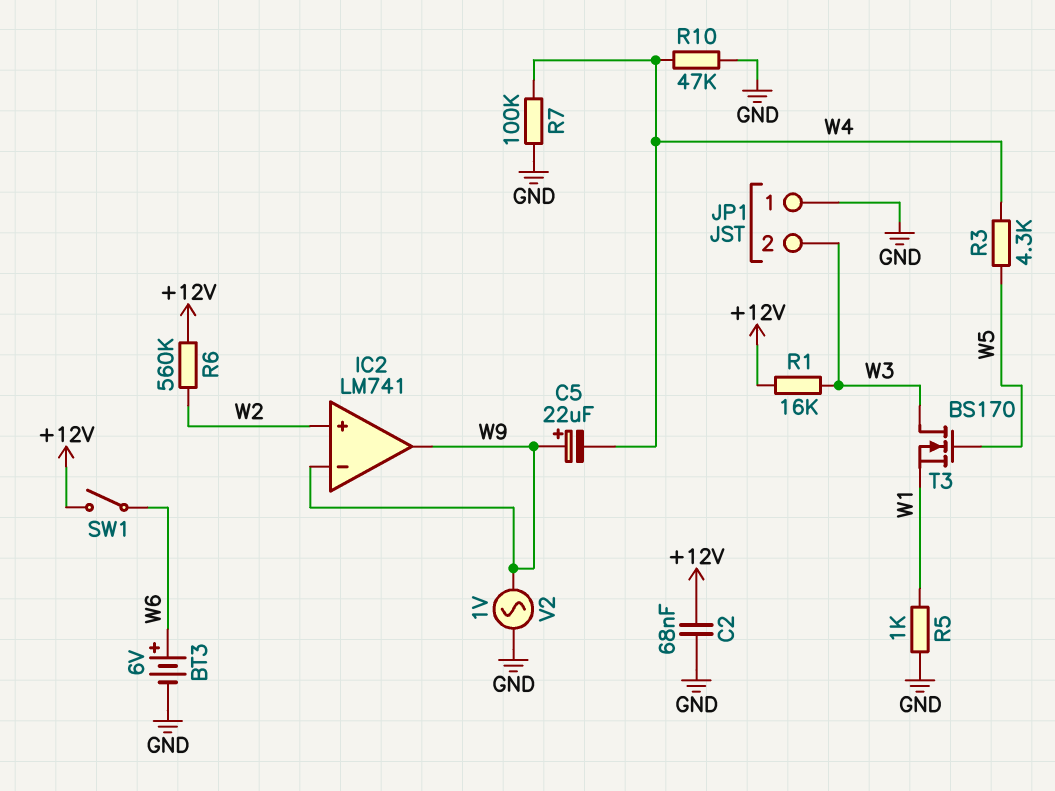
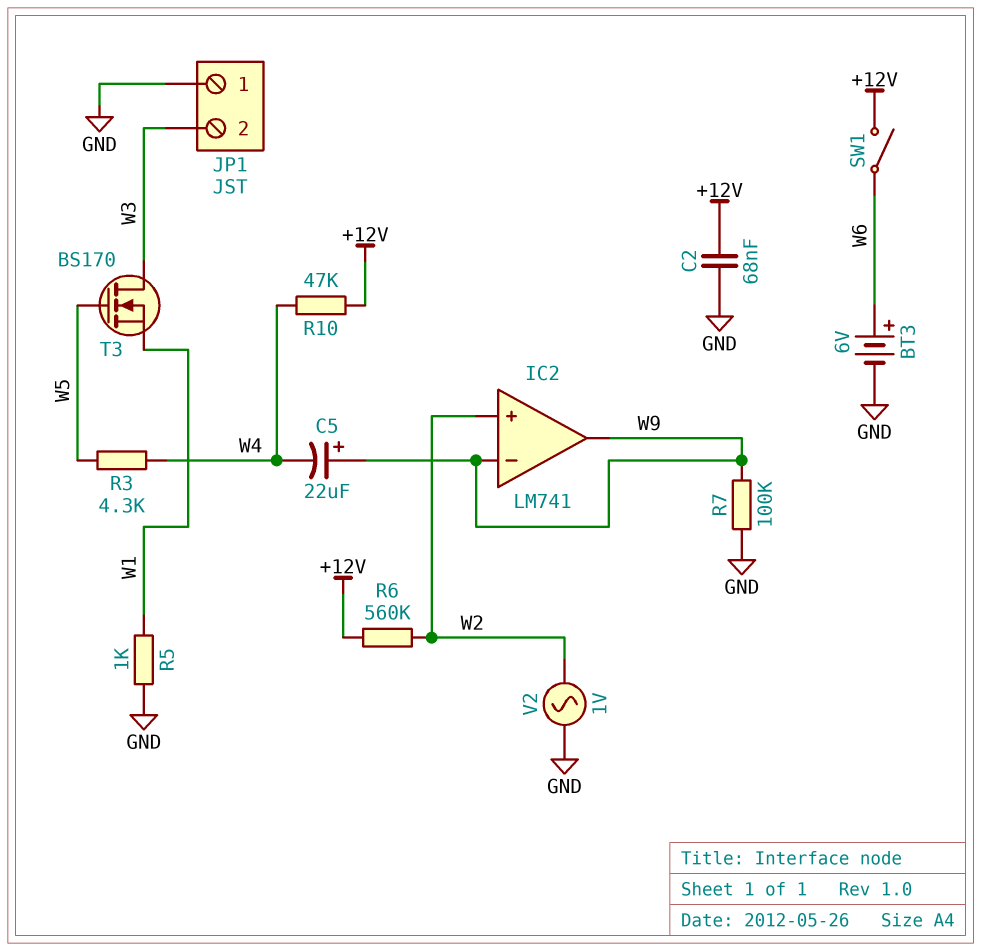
R1: 16k (+12V, W3) -> none
R7: 100k (GND, W4) -> 100k (GND, W9)
R10: 47k (GND, W4) -> 47k (+12V, W4)
V2: AC 1V (GND, W9) -> AC 1V (GND, W2)

